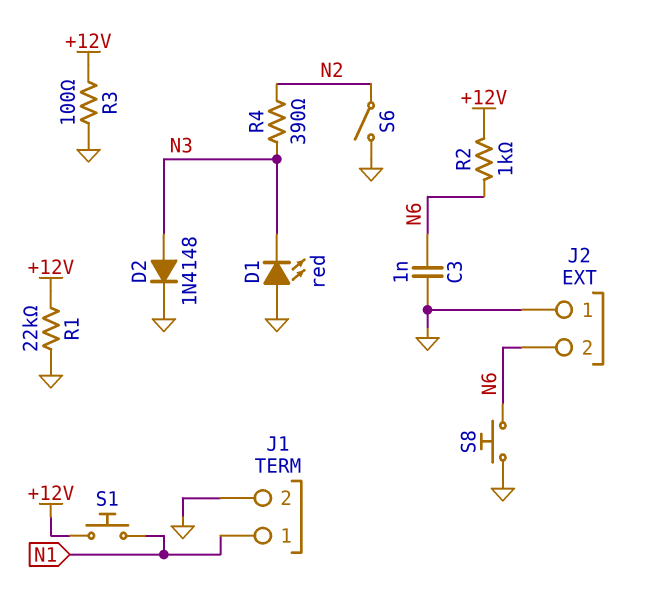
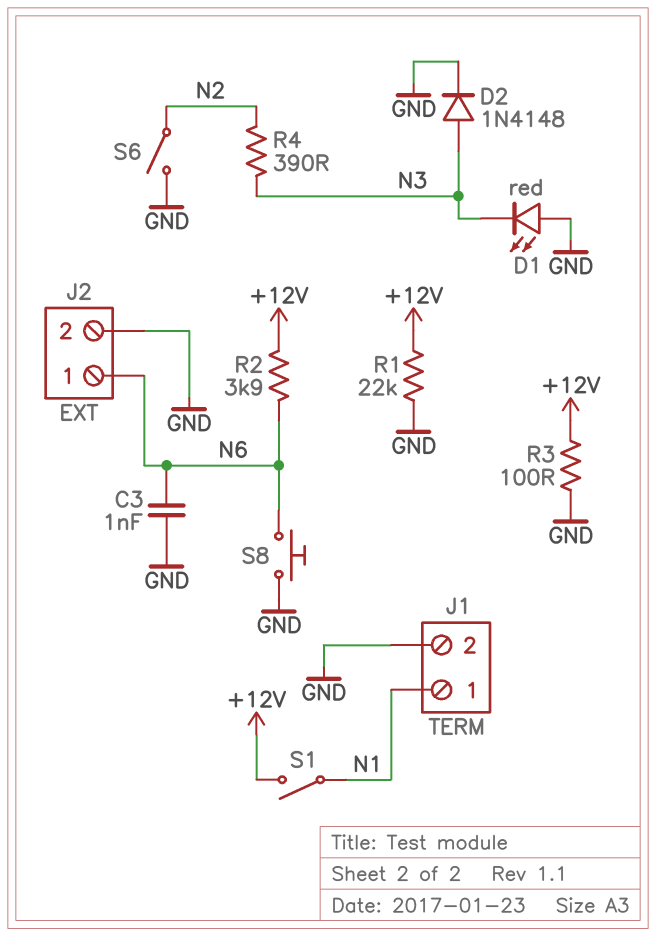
J2 pin 1: GND -> N6
J2 pin 2: N6 -> GND
R2: 1k (+12V, N6) -> 3.9k (+12V, N6)
S1: button (+12V, N1) -> switch (+12V, N1)

